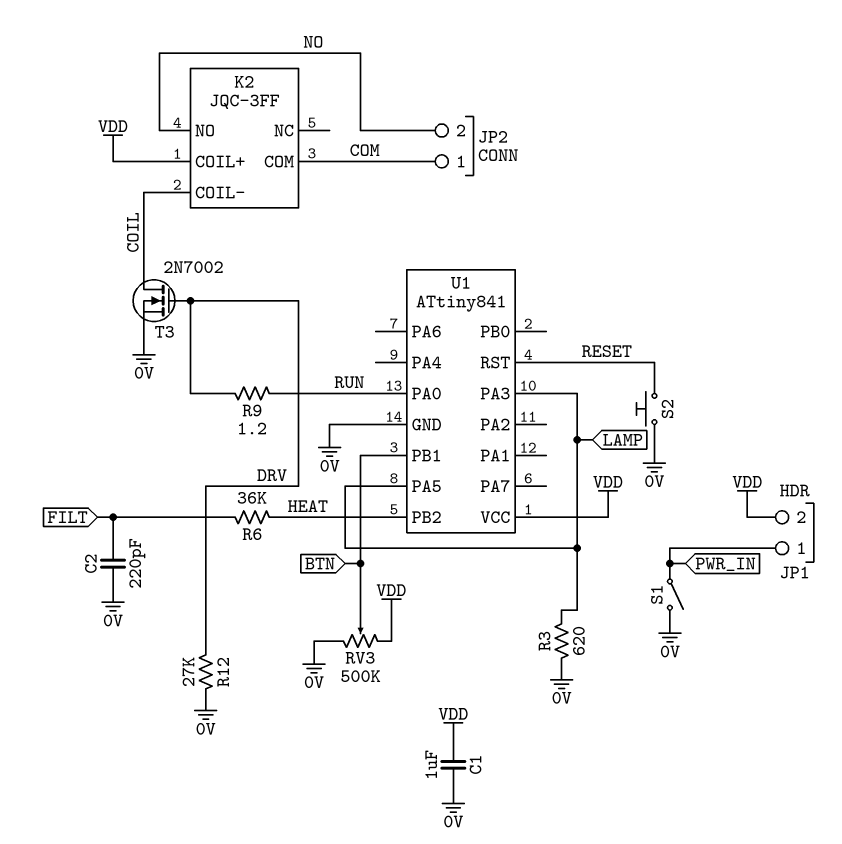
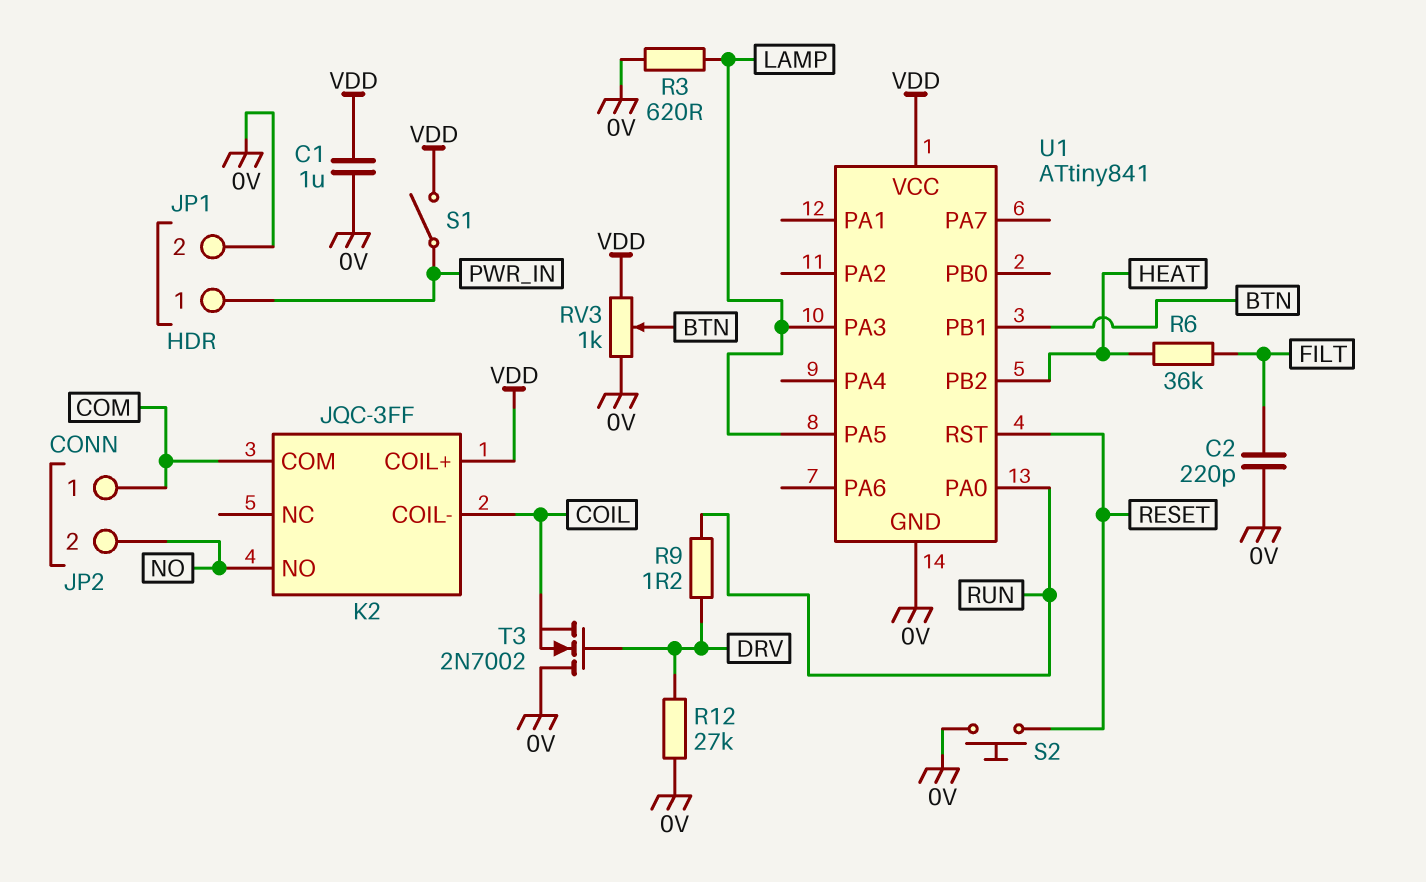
JP1 pin 2: VDD -> 0V
RV3: 500k (0V, VDD, wiper BTN) -> 1k (0V, VDD, wiper BTN)
S1: switch (0V, PWR_IN) -> switch (PWR_IN, VDD)
T3: NMOS 2N7002 (G DRV, D COIL, S 0V) -> NMOS 2N7002 (G DRV, D 0V, S COIL)

